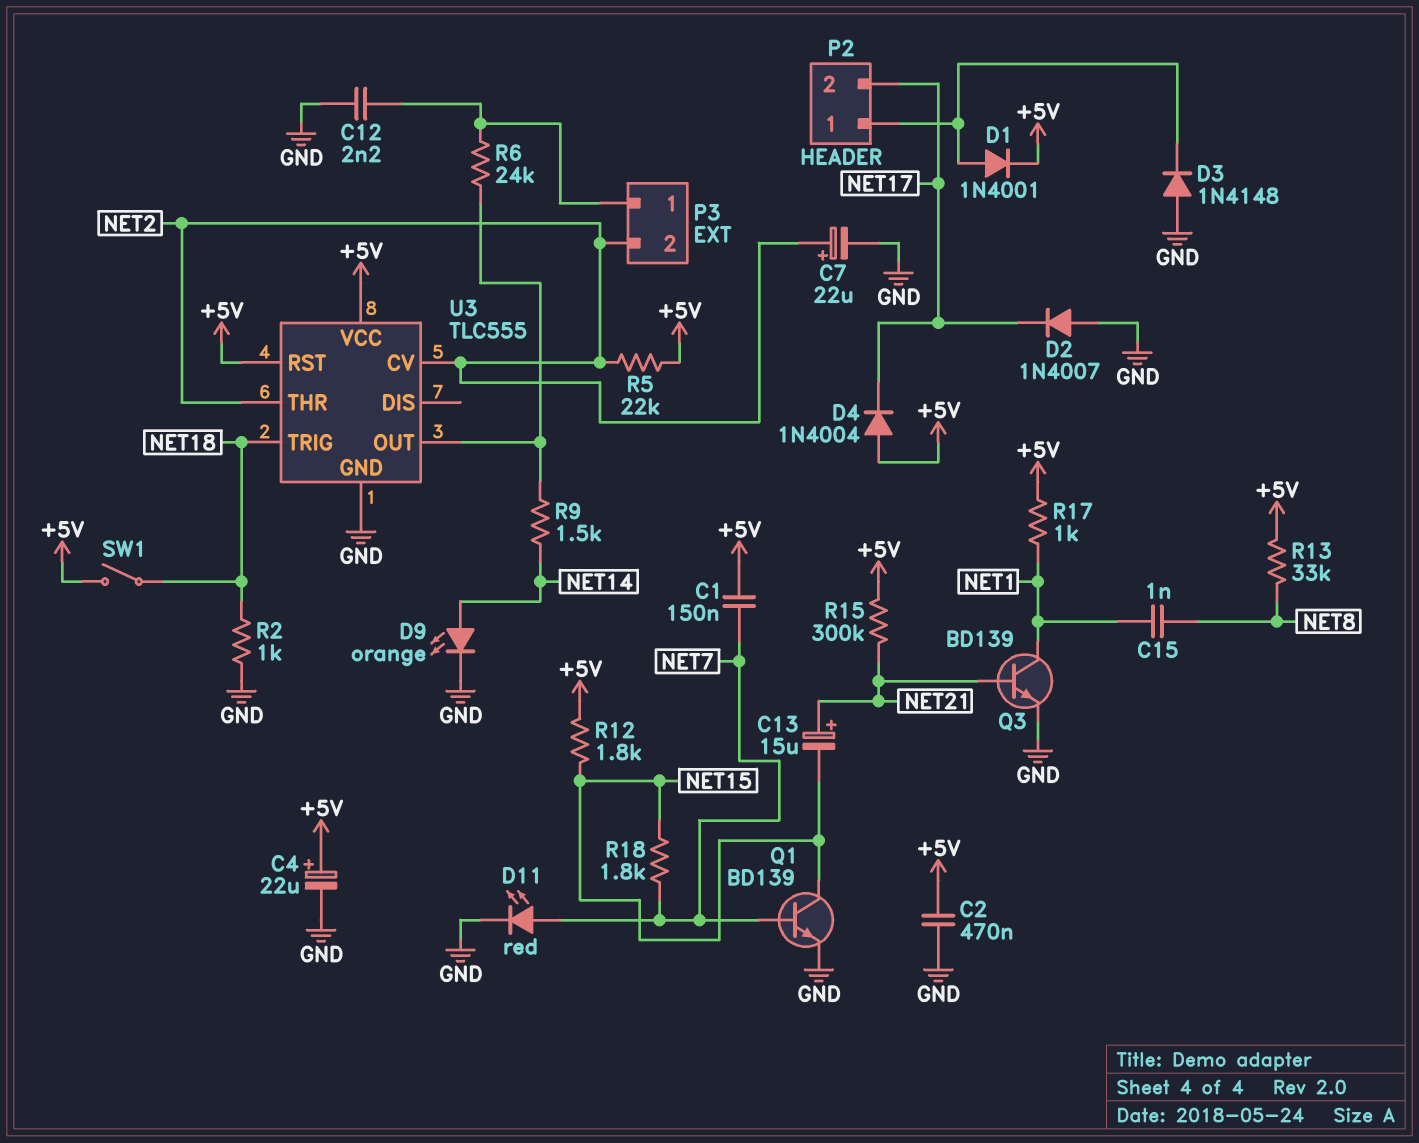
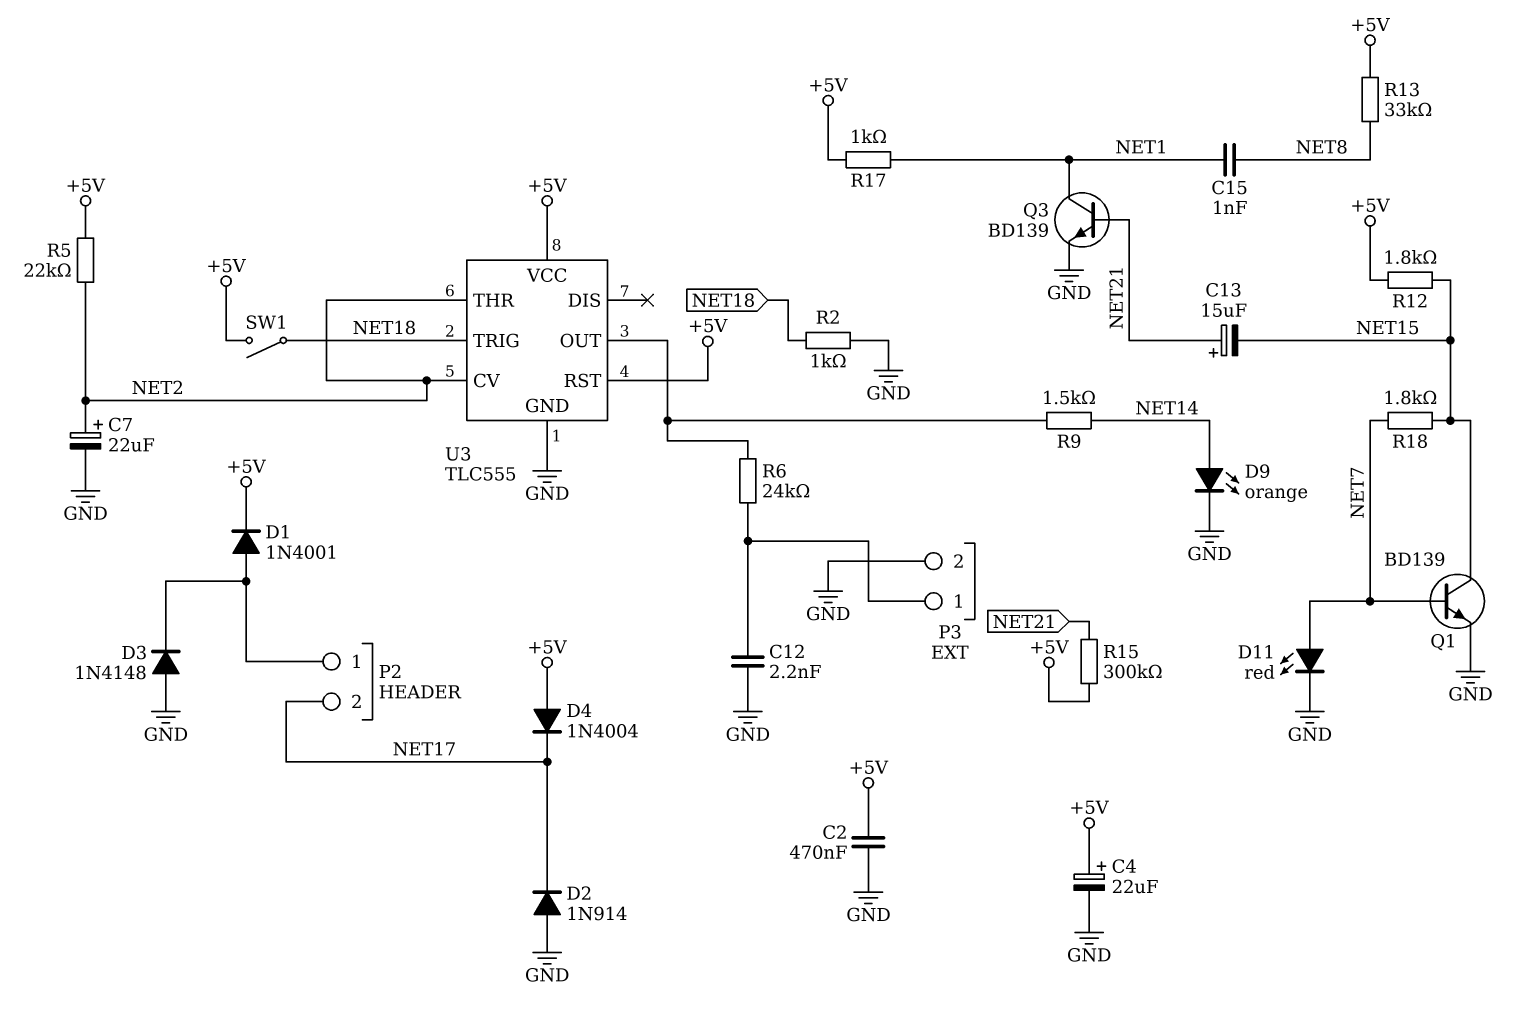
C1: 150nF (+5V, NET7) -> none
D2: diode 1N4007 (A GND, K NET17) -> diode 1N914 (A GND, K NET17)
P3 pin 2: NET2 -> GND

